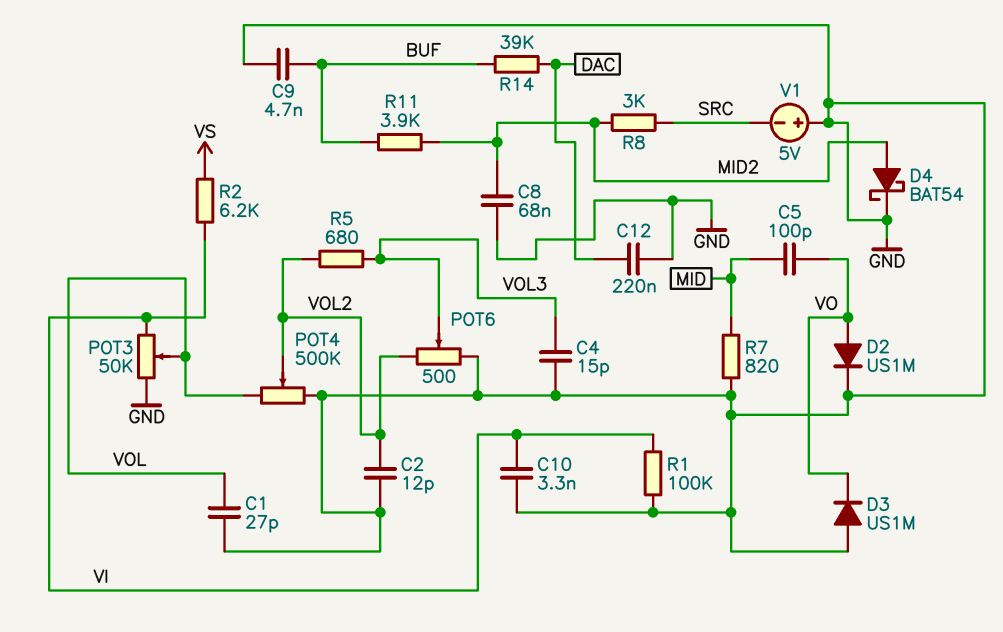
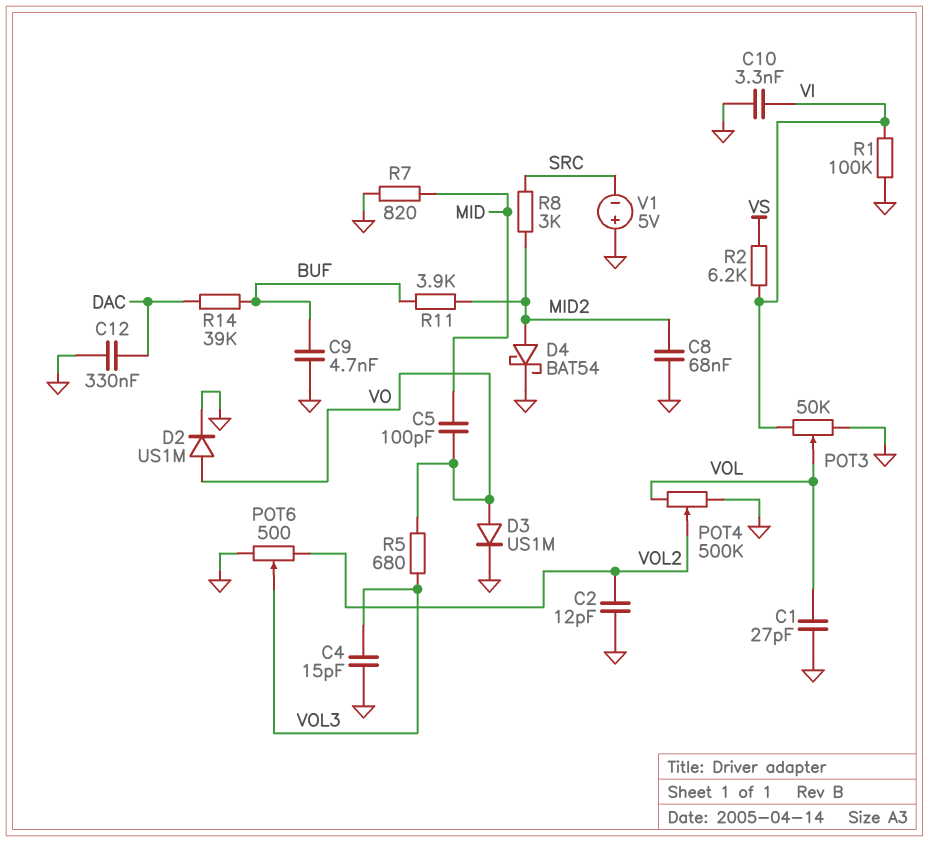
C12: 220nF (DAC, GND) -> 330nF (DAC, GND)
D3: diode US1M (A GND, K VO) -> diode US1M (A VO, K GND)
R5: 680 (VOL2, VOL3) -> 680 (VO, VOL3)

